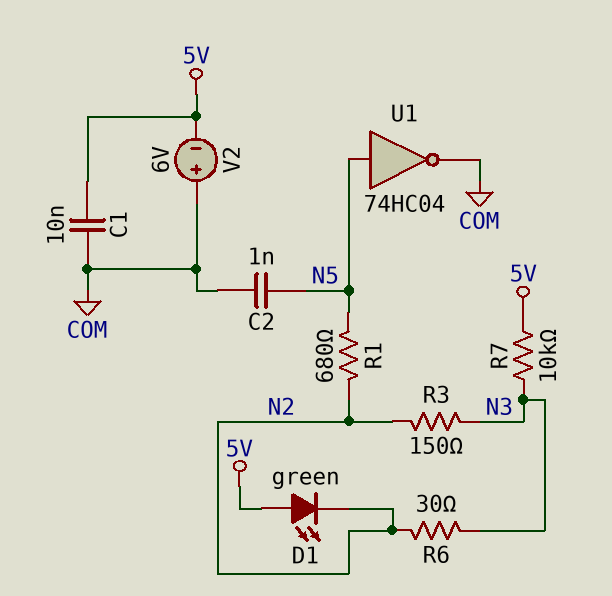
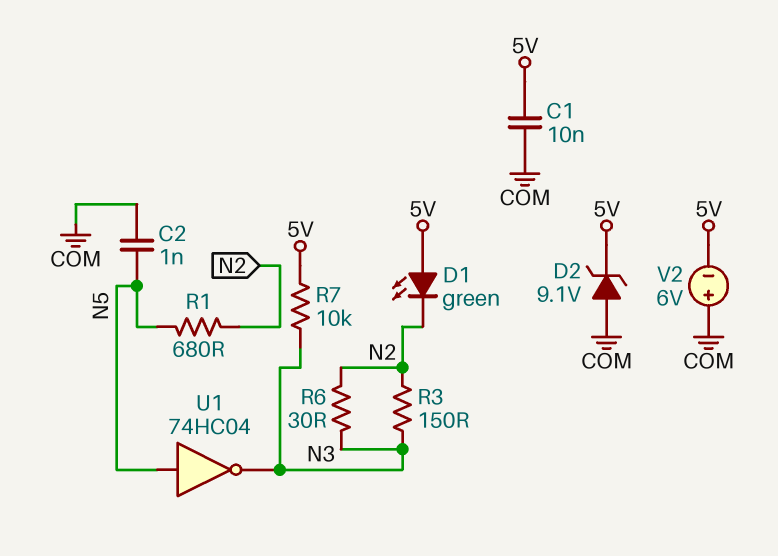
D2: none -> zener 9.1V (A COM, K 5V)
U1: NOT 74HC04 (in N5, out COM) -> NOT 74HC04 (in N5, out N3)

